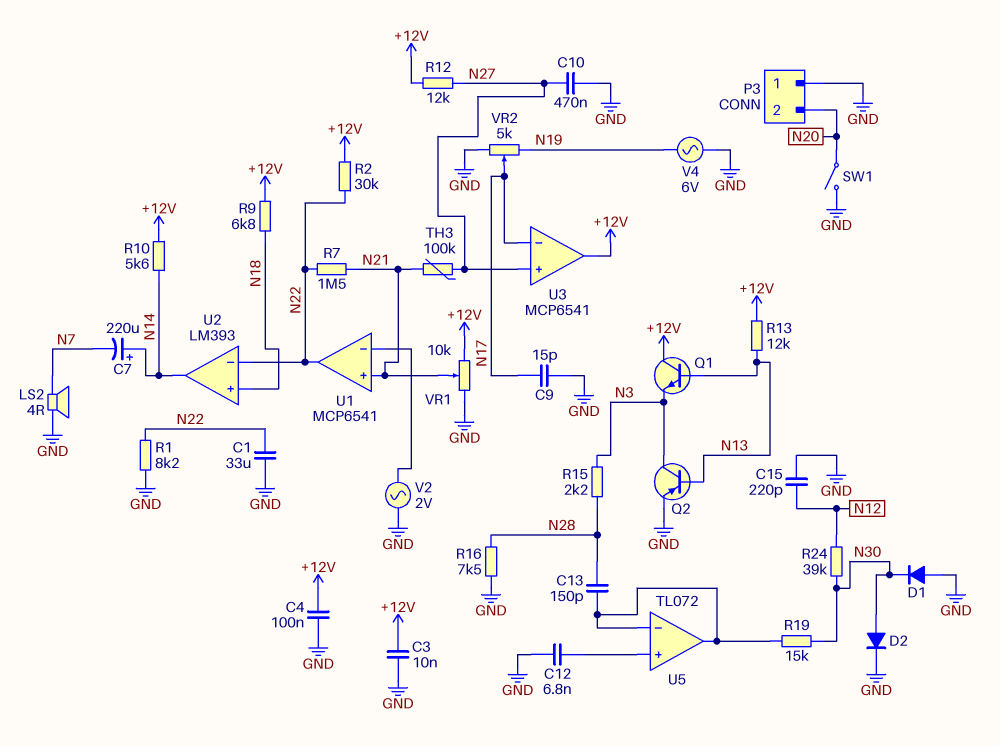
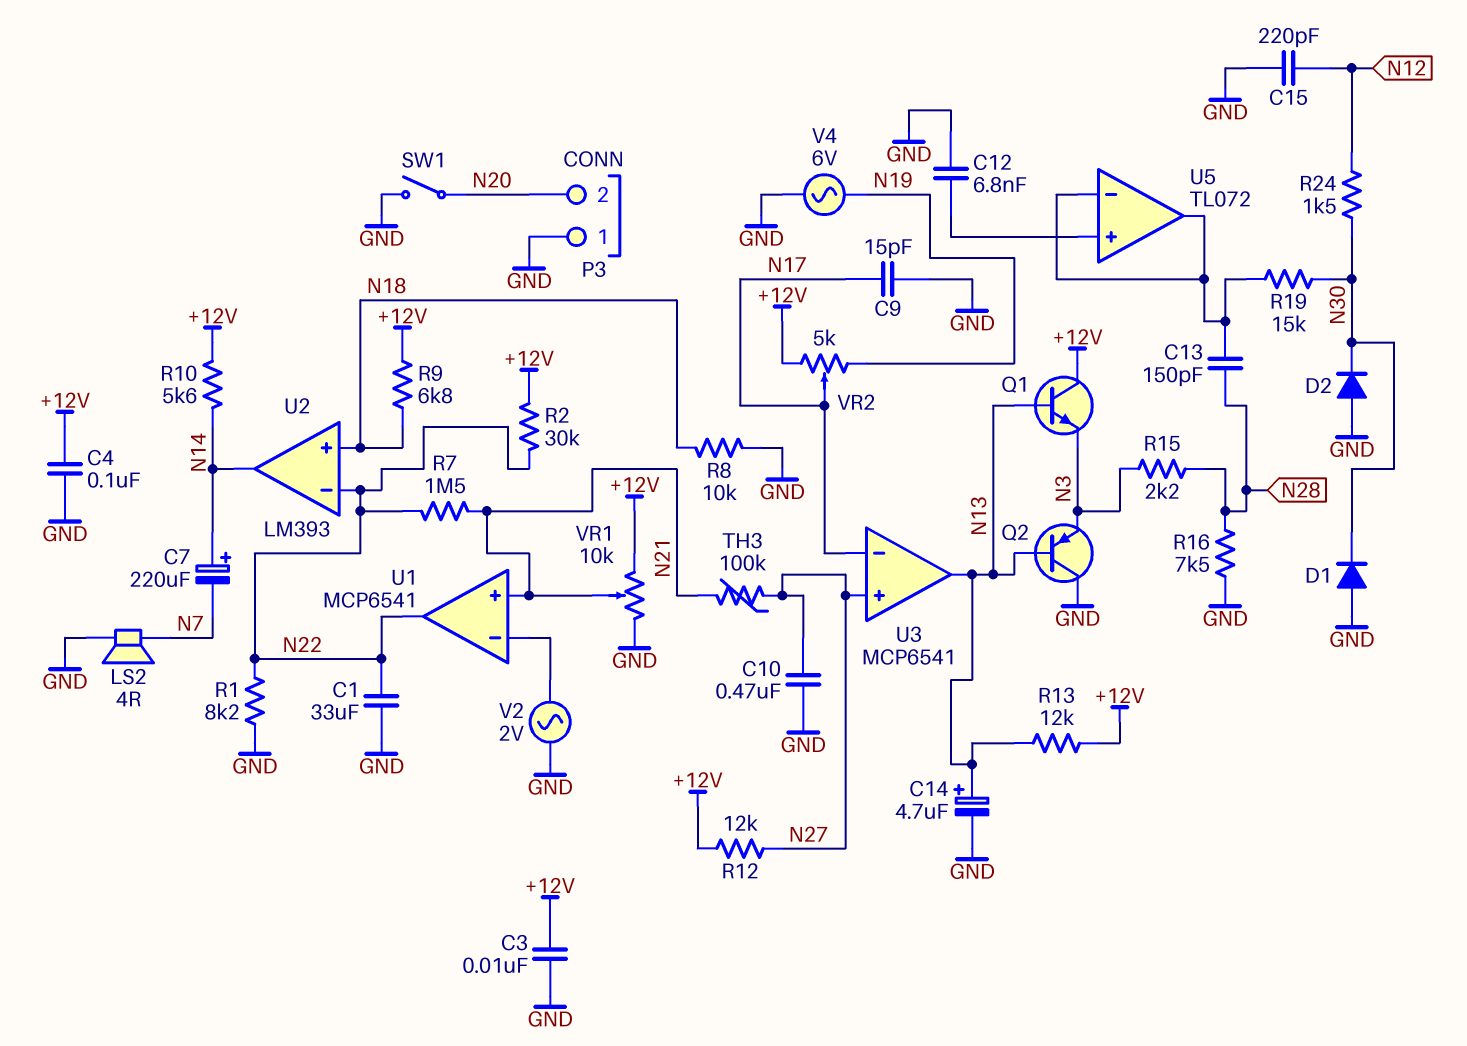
C14: none -> 4.7uF (plus N13, minus GND)
D2: diode (A N30, K GND) -> diode (A GND, K N30)
Q2: PNP (B N13, C N3, E GND) -> PNP (B N13, C GND, E N3)
R8: none -> 10k (GND, N18)
R24: 39k (N12, N30) -> 1.5k (N12, N30)
U3 pin out: +12V -> N13
VR2: 5k (GND, N19, wiper N17) -> 5k (+12V, N19, wiper N17)

